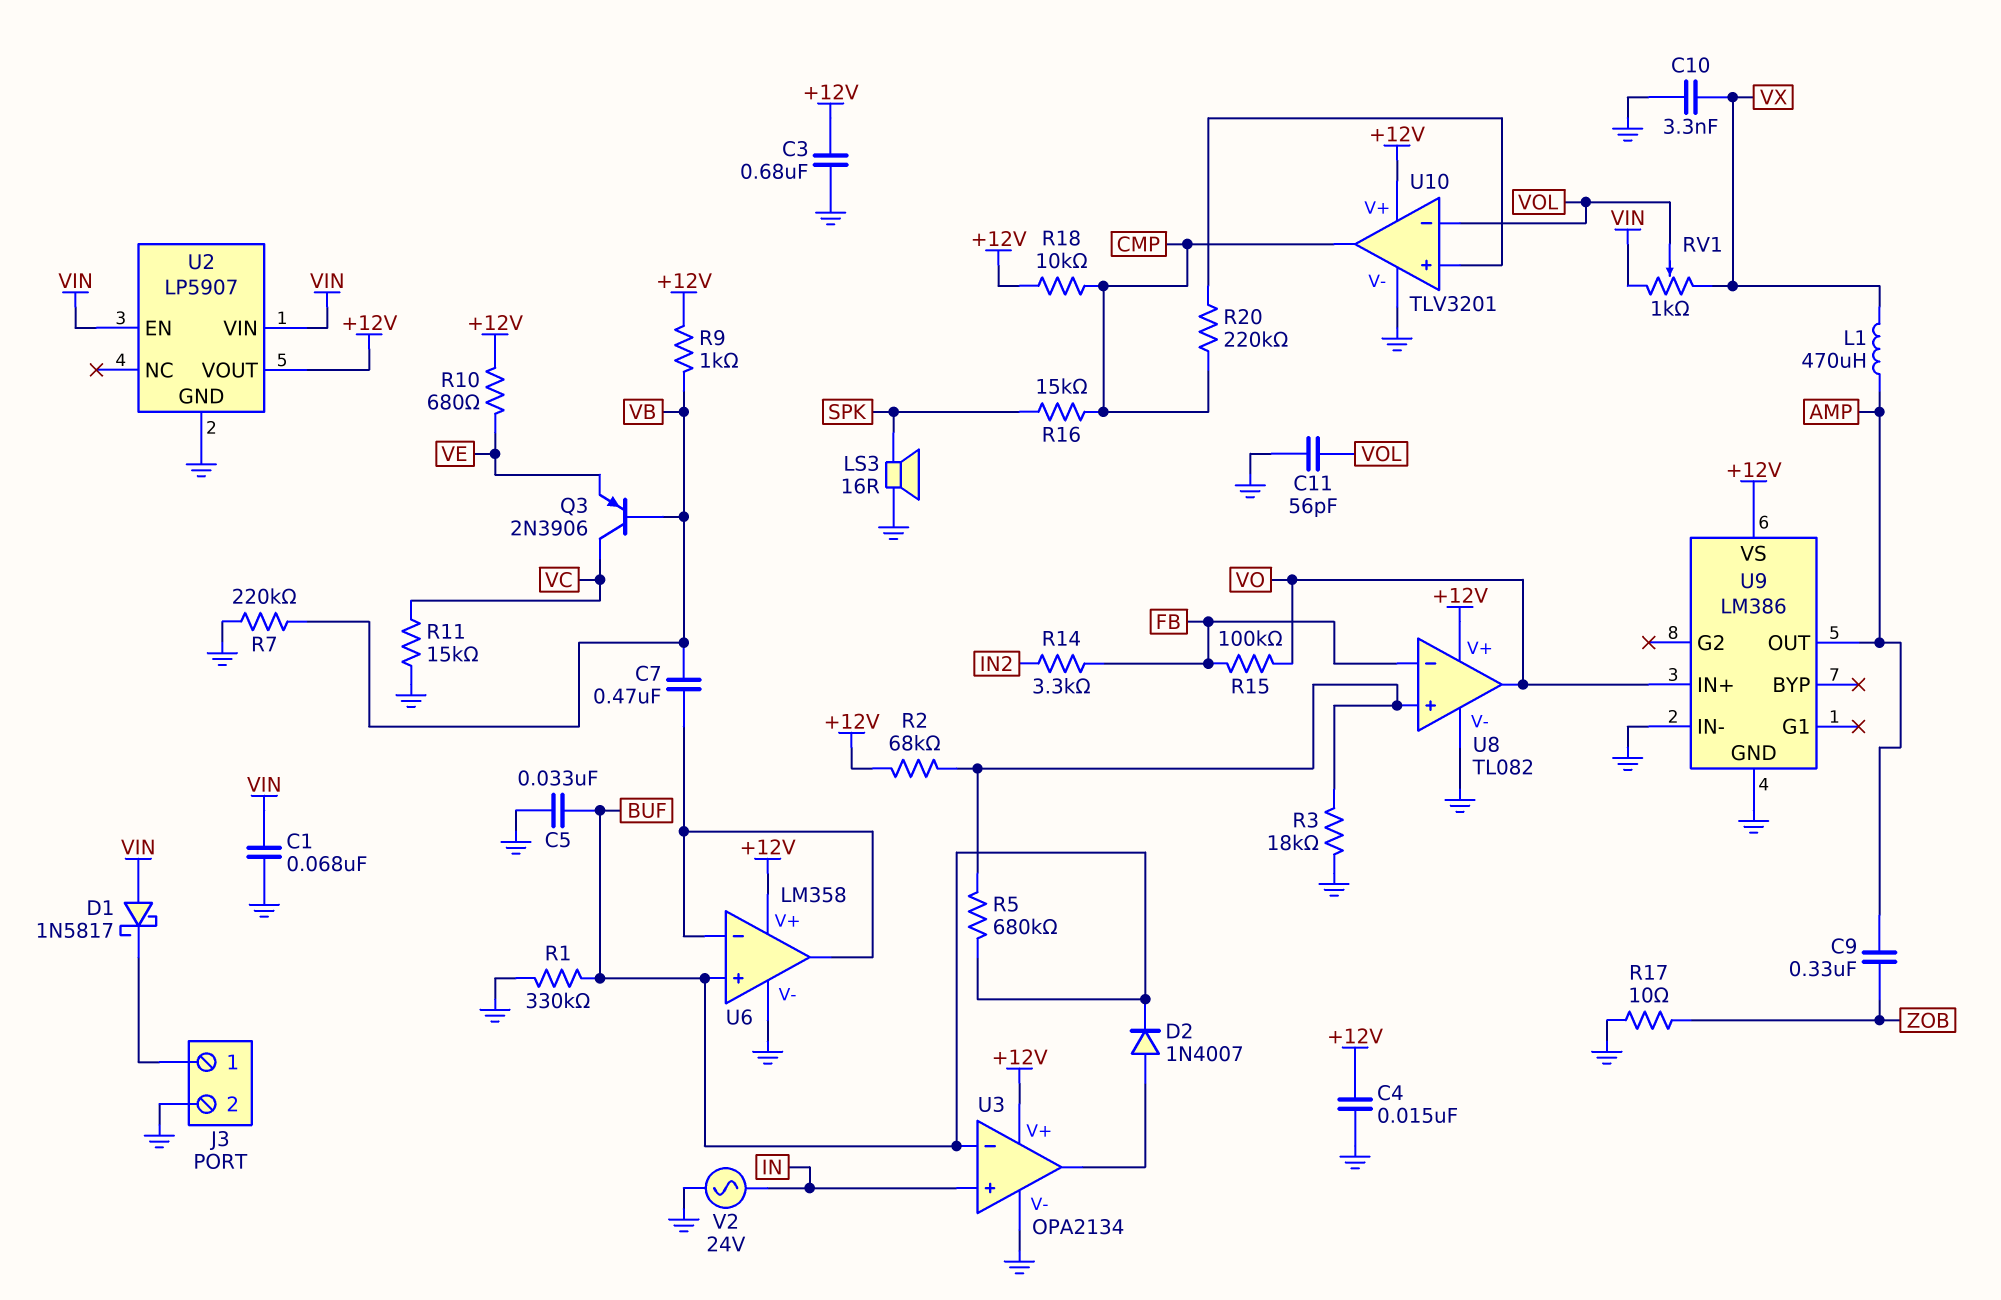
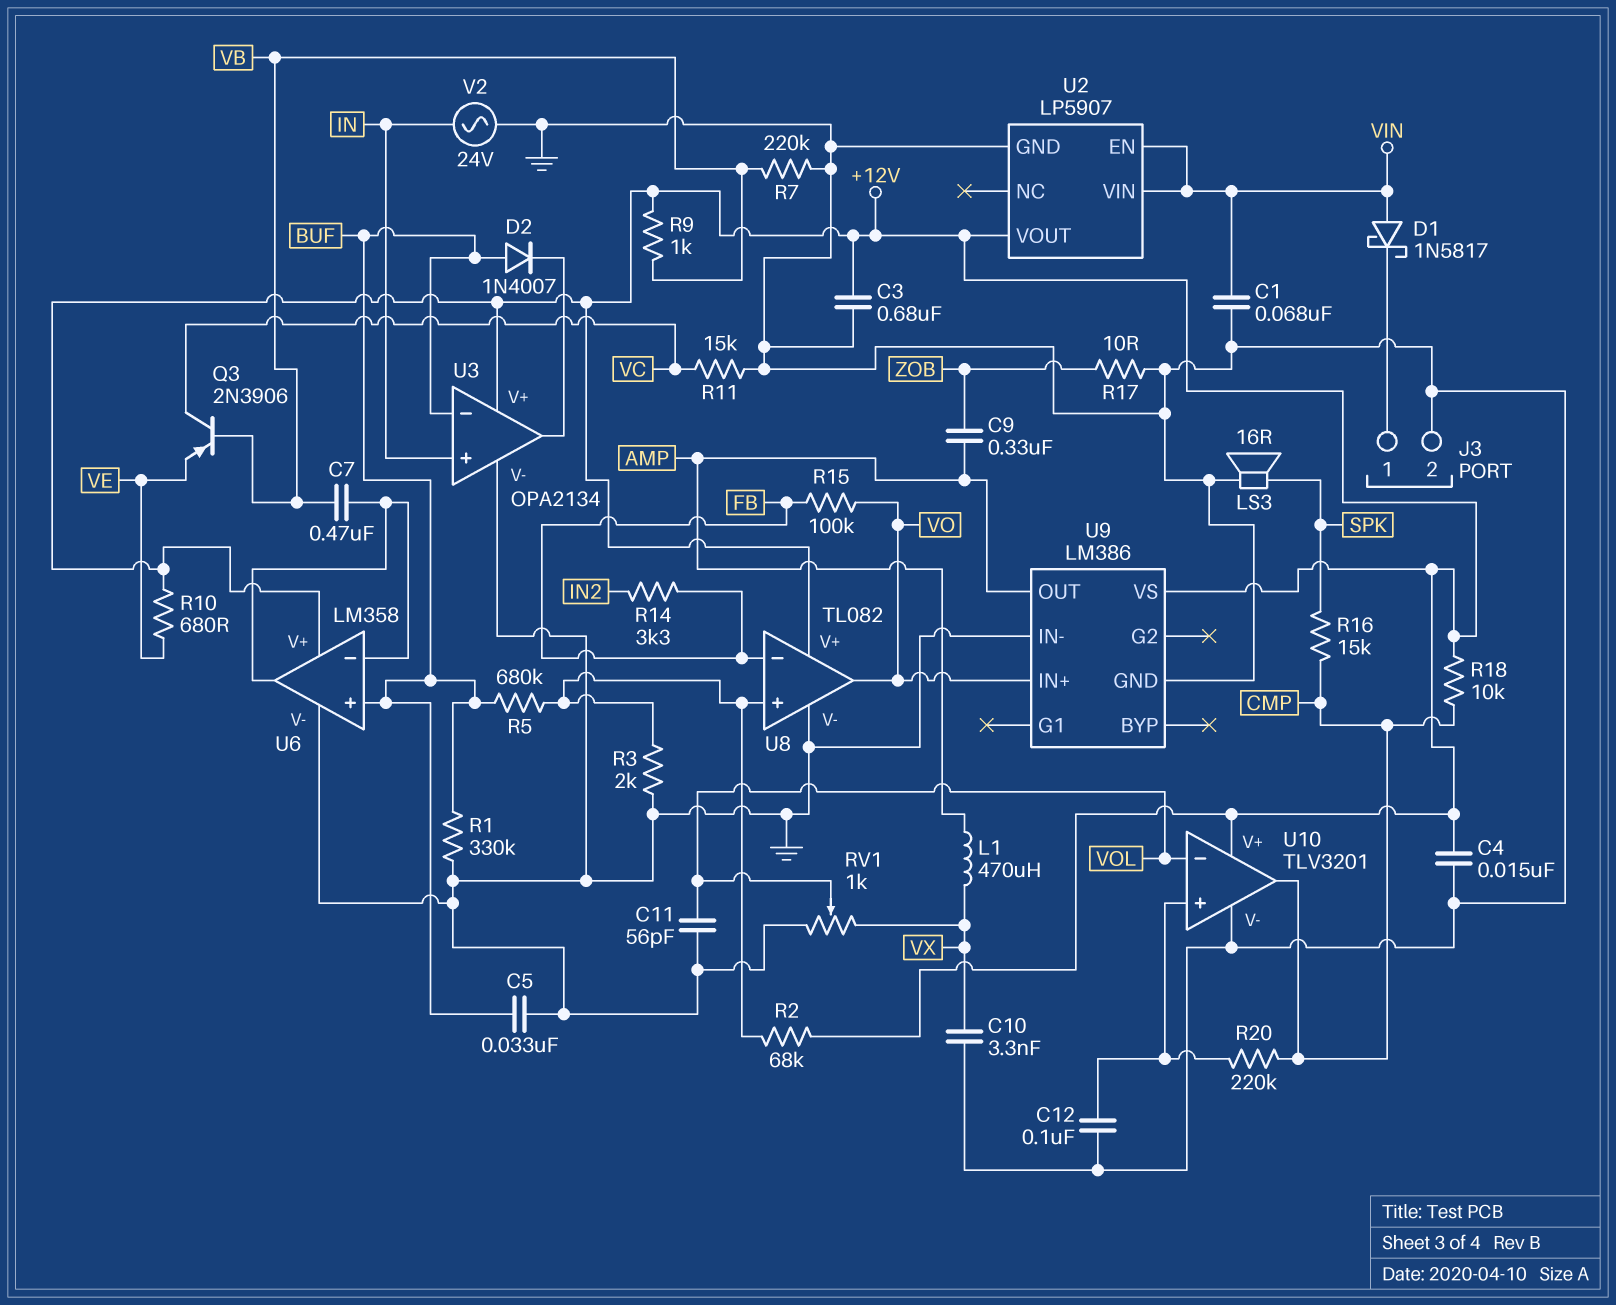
C12: none -> 100nF (GND, U10/in+)
D2: diode 1N4007 (A U3/out, K BUF) -> diode 1N4007 (A BUF, K U3/out)
R3: 18k (GND, U8/in+) -> 2k (GND, U8/in+)
RV1: 1k (VIN, VX, wiper VOL) -> 1k (GND, VX, wiper VOL)

